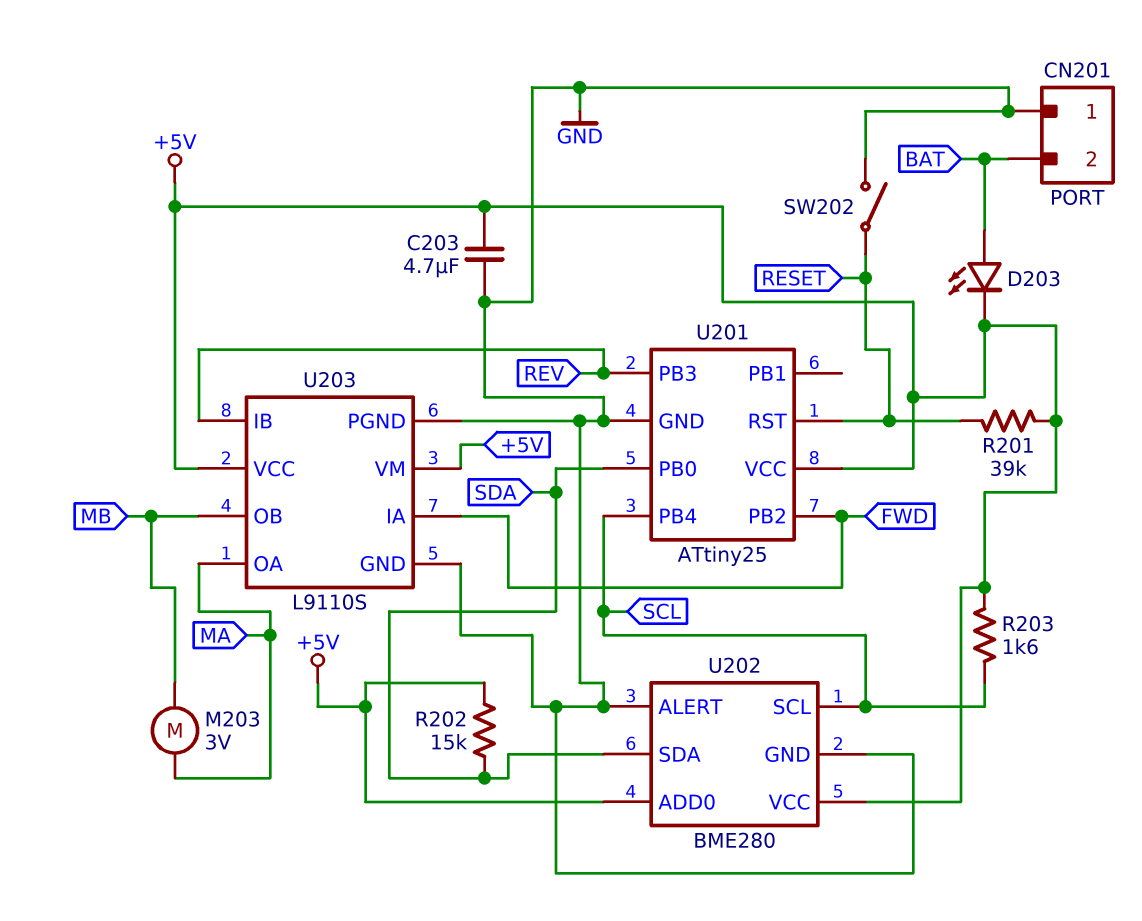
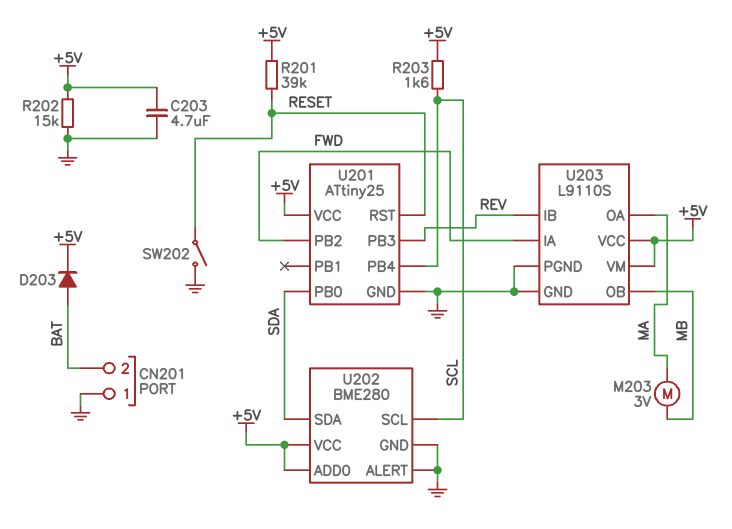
D203: LED (A BAT, K +5V) -> diode (A BAT, K +5V)
R202: 15k (+5V, SDA) -> 15k (+5V, GND)

